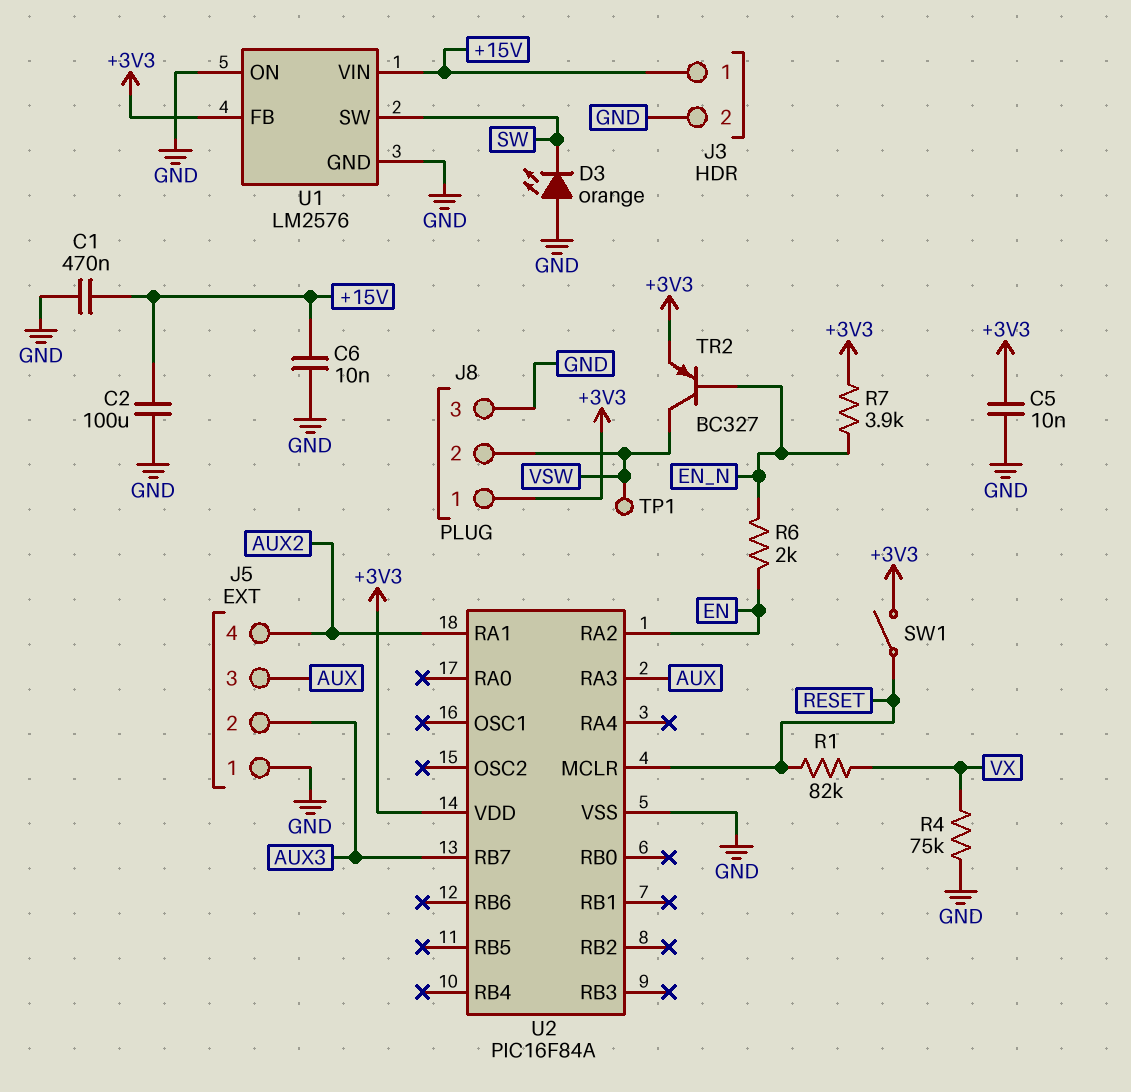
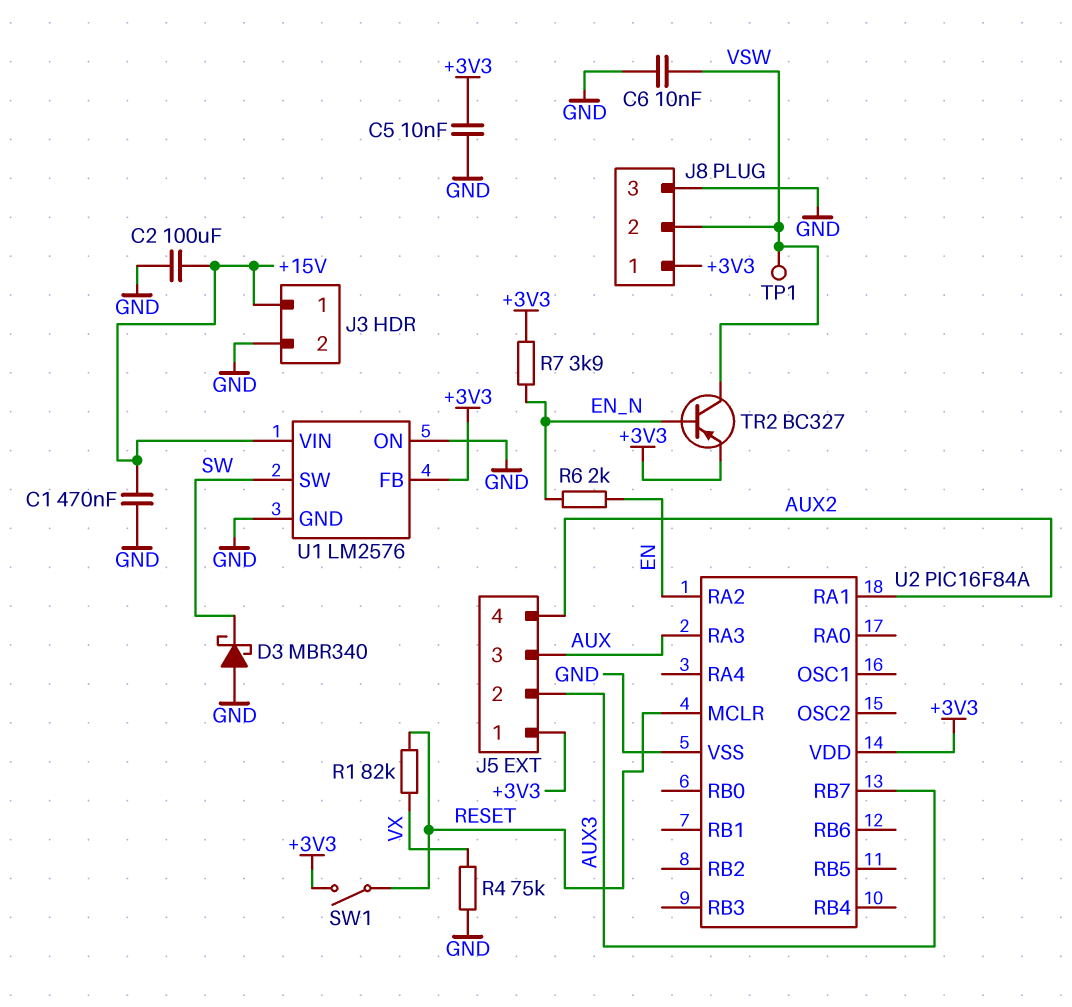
C6: 10nF (+15V, GND) -> 10nF (GND, VSW)
D3: LED orange (A GND, K SW) -> schottky MBR340 (A GND, K SW)
J5 pin 1: GND -> +3V3

